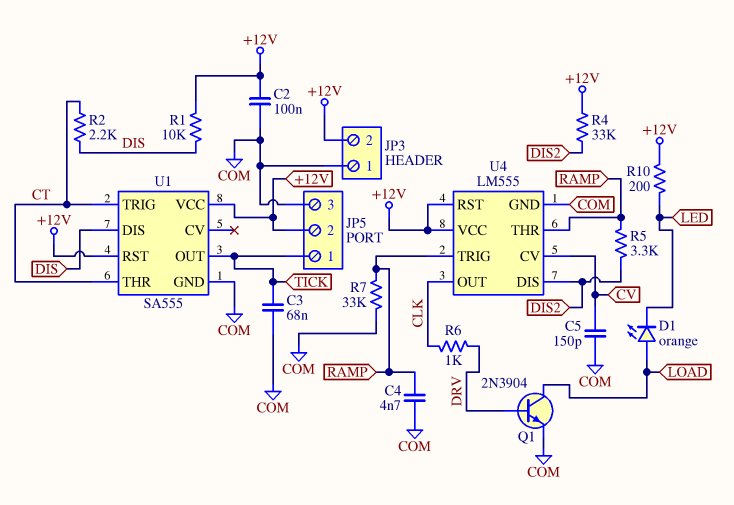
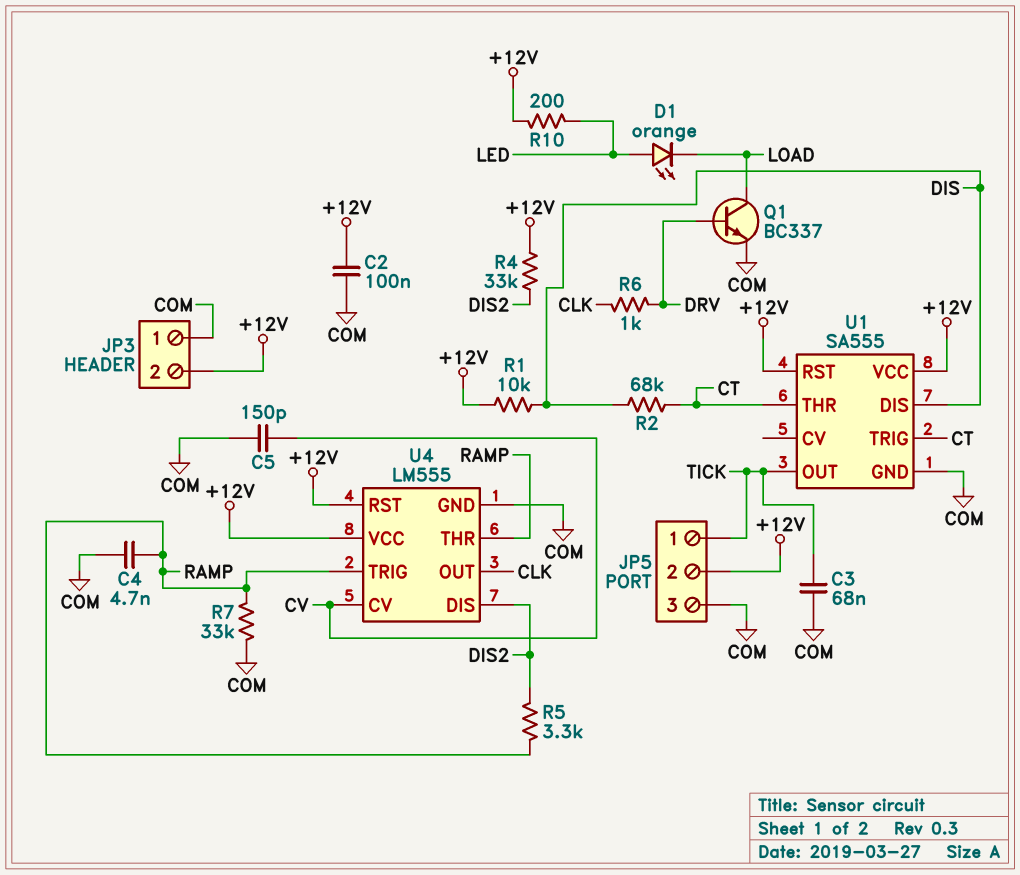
D1: LED orange (A LOAD, K LED) -> LED orange (A LED, K LOAD)
Q1: NPN 2N3904 (B DRV, C LOAD, E COM) -> NPN BC337 (B DRV, C LOAD, E COM)
R2: 2.2k (CT, DIS) -> 68k (CT, DIS)

